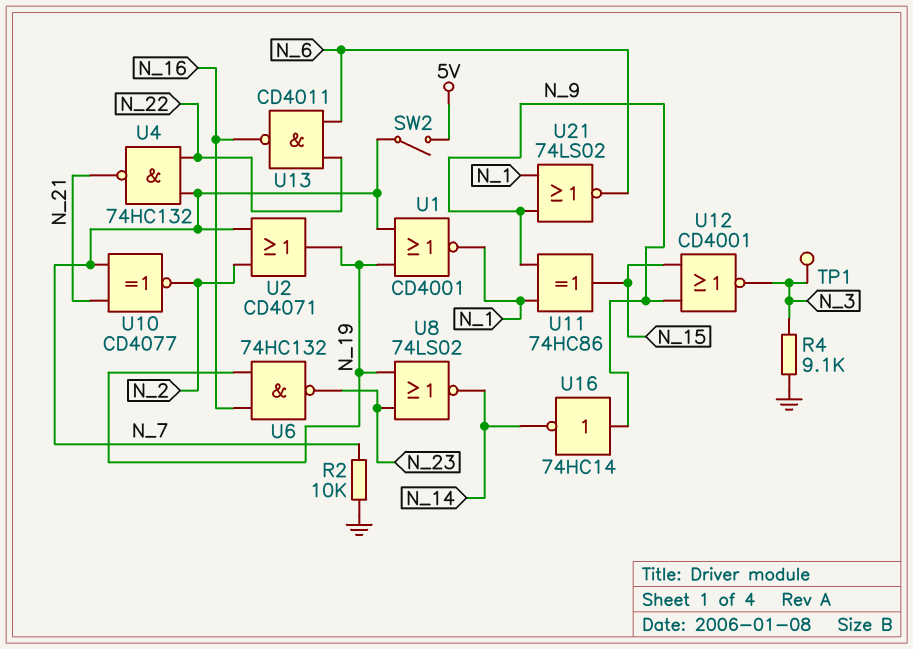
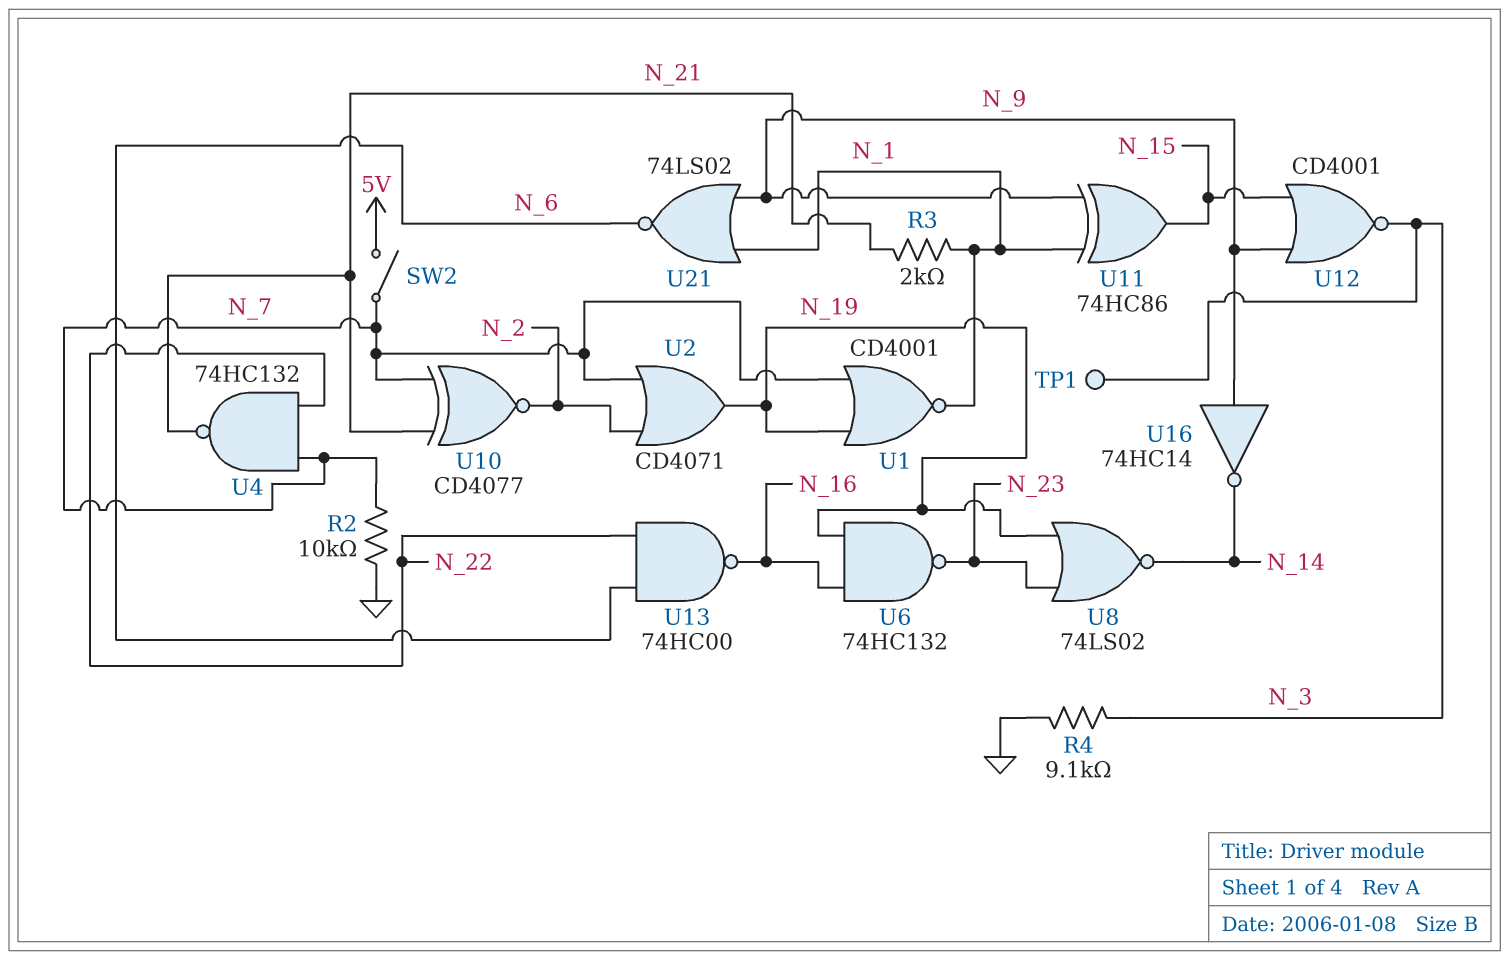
R3: none -> 2k (N_1, N_21)
U13: NAND CD4011 (in N_6, in N_22, out N_16) -> NAND 74HC00 (in N_6, in N_22, out N_16)

